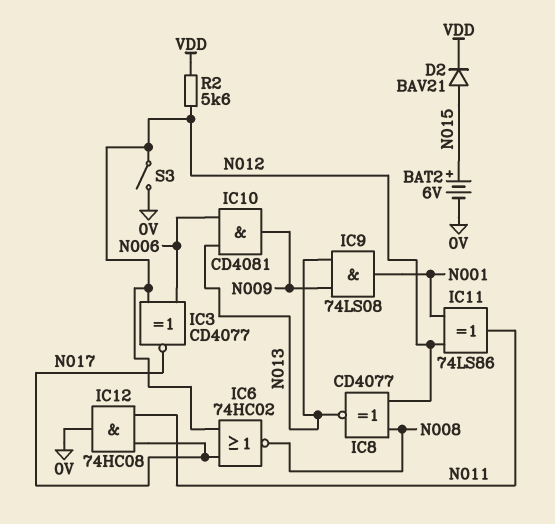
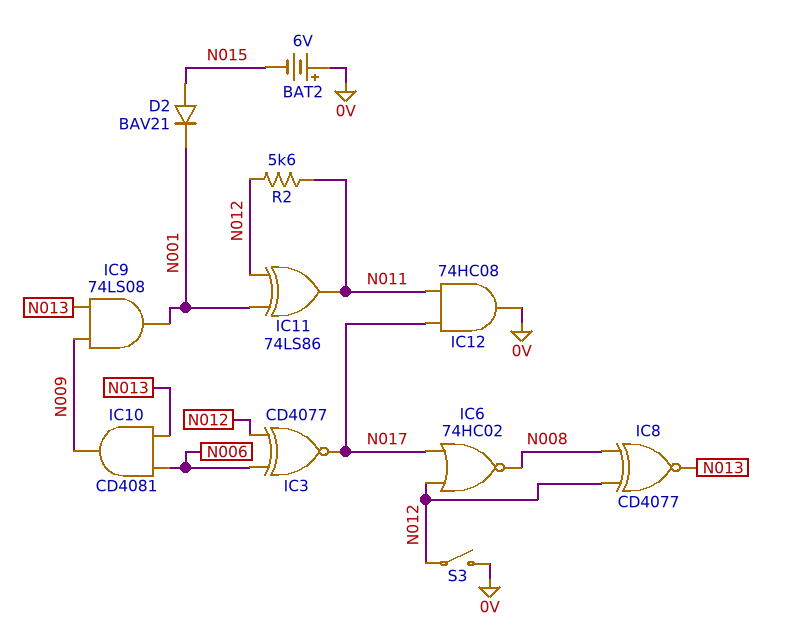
BAT2: 6V (plus N015, minus 0V) -> 6V (plus 0V, minus N015)
D2: diode BAV21 (A N015, K VDD) -> diode BAV21 (A N015, K N001)
R2: 5.6k (N012, VDD) -> 5.6k (N011, N012)

